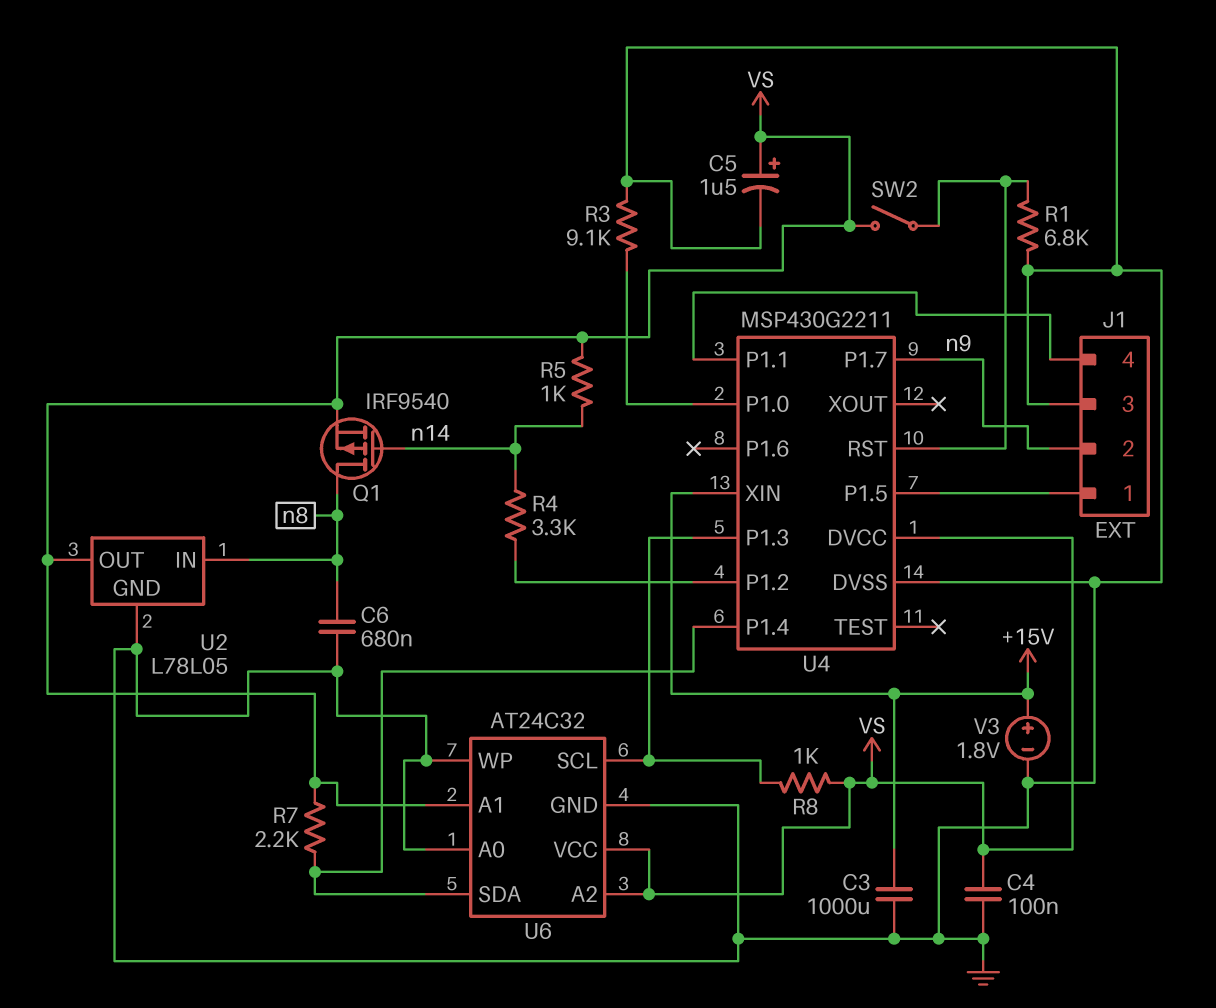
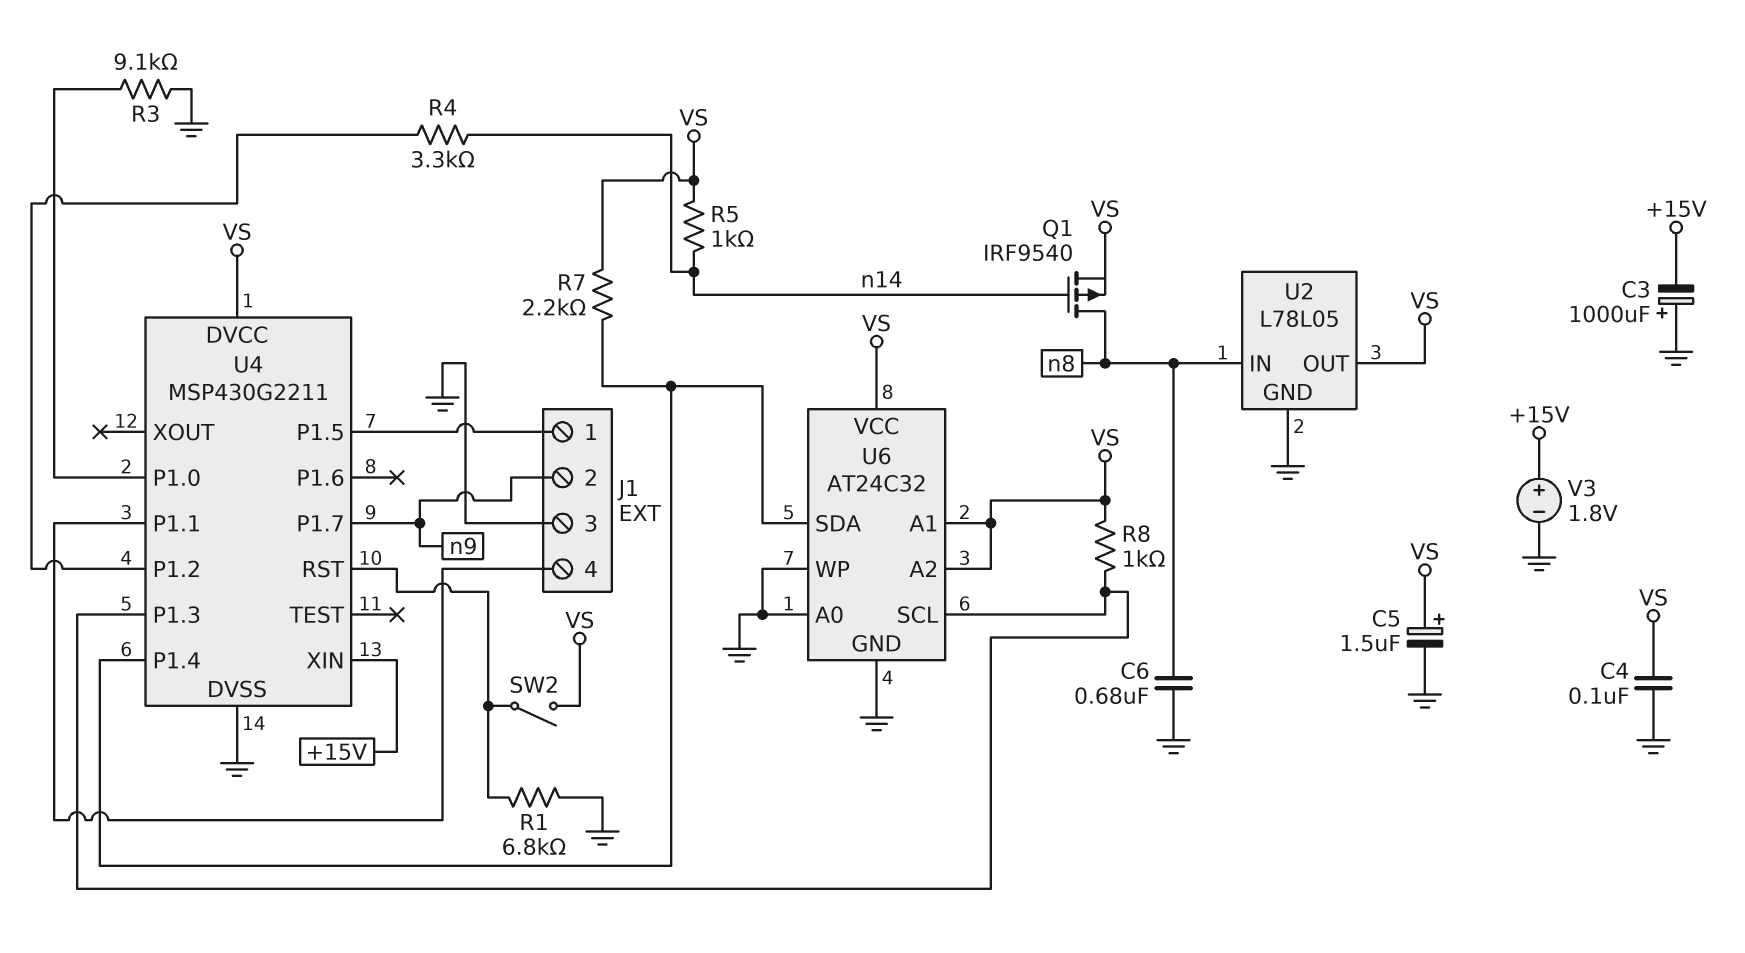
C3: 1000uF (+15V, GND) -> 1000uF (plus GND, minus +15V)

